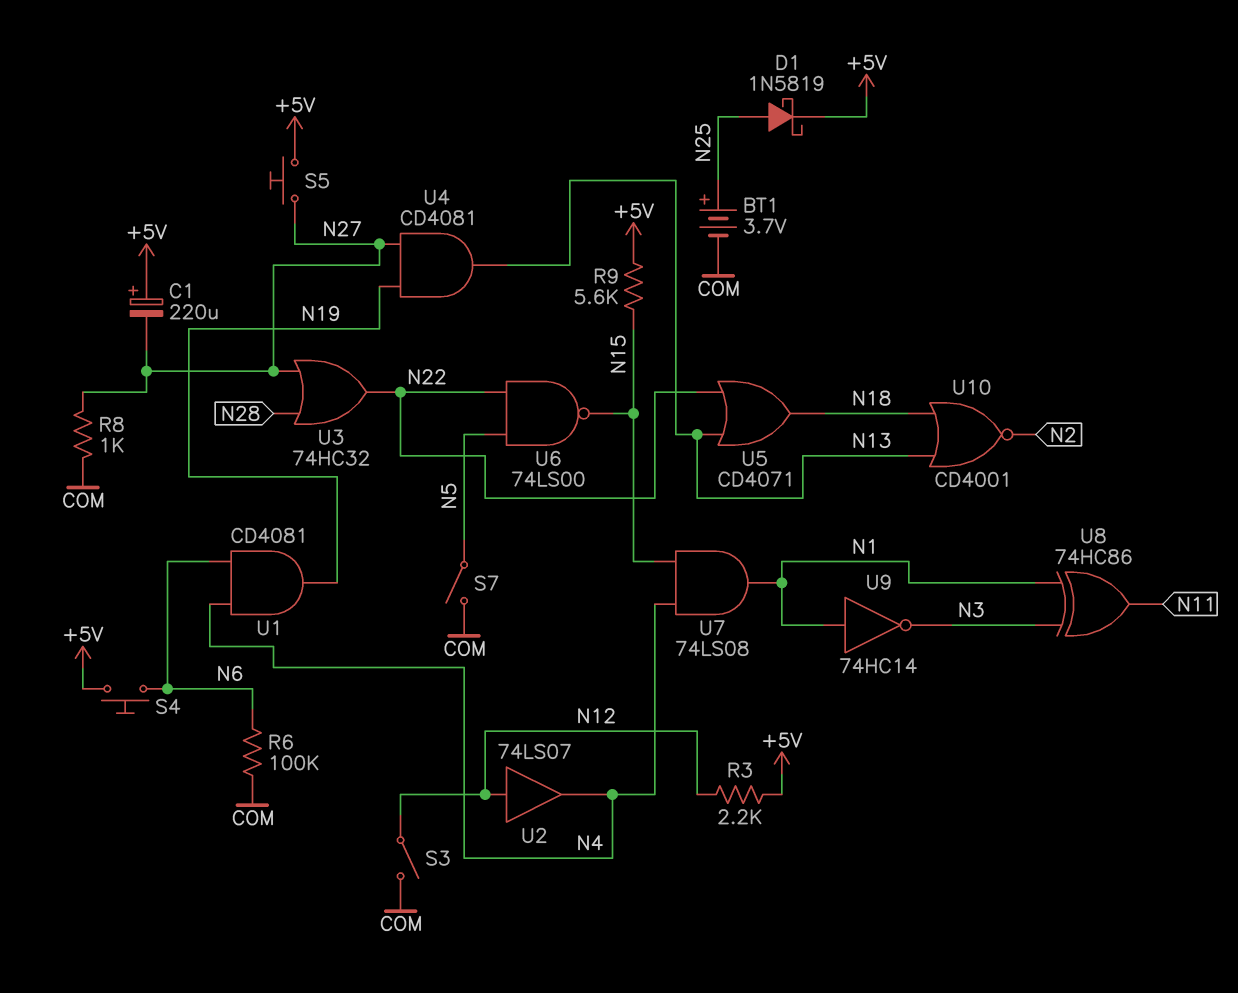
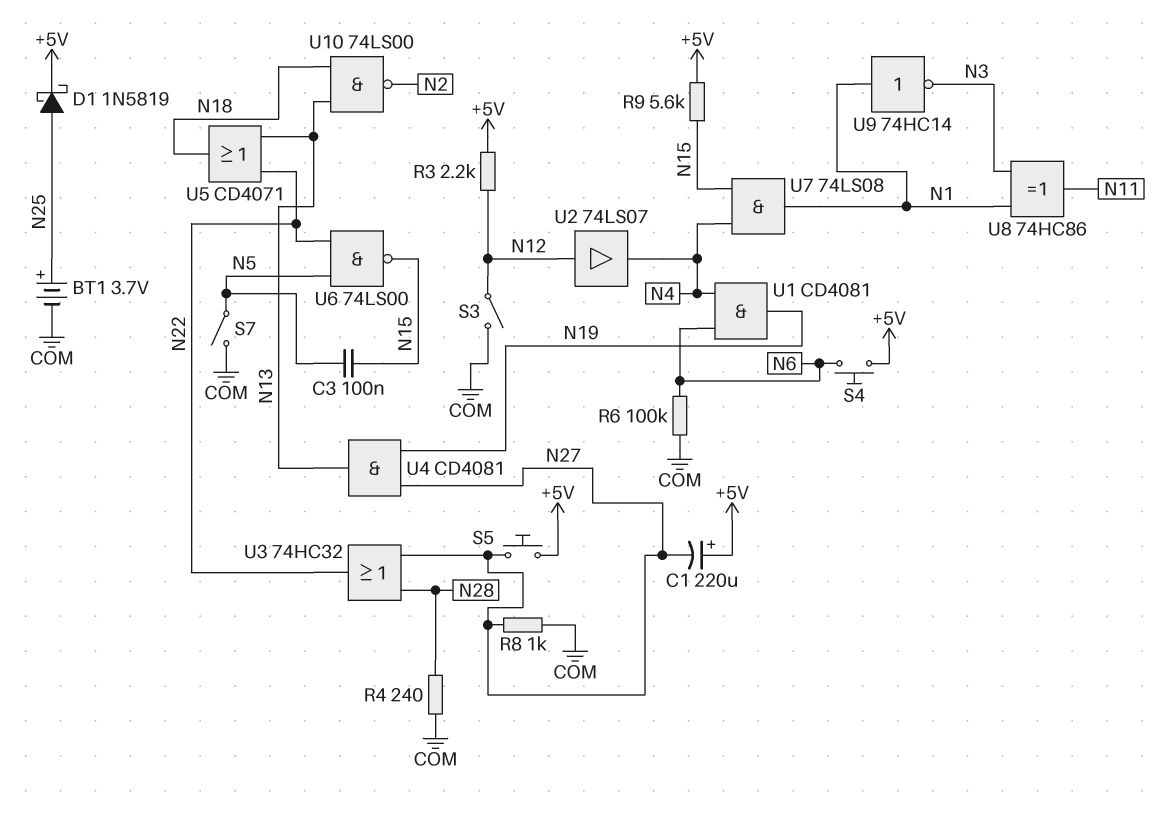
C3: none -> 100nF (N5, N15)
R4: none -> 240 (COM, N28)
U10: NOR CD4001 (in N13, in N18, out N2) -> NAND 74LS00 (in N13, in N18, out N2)

